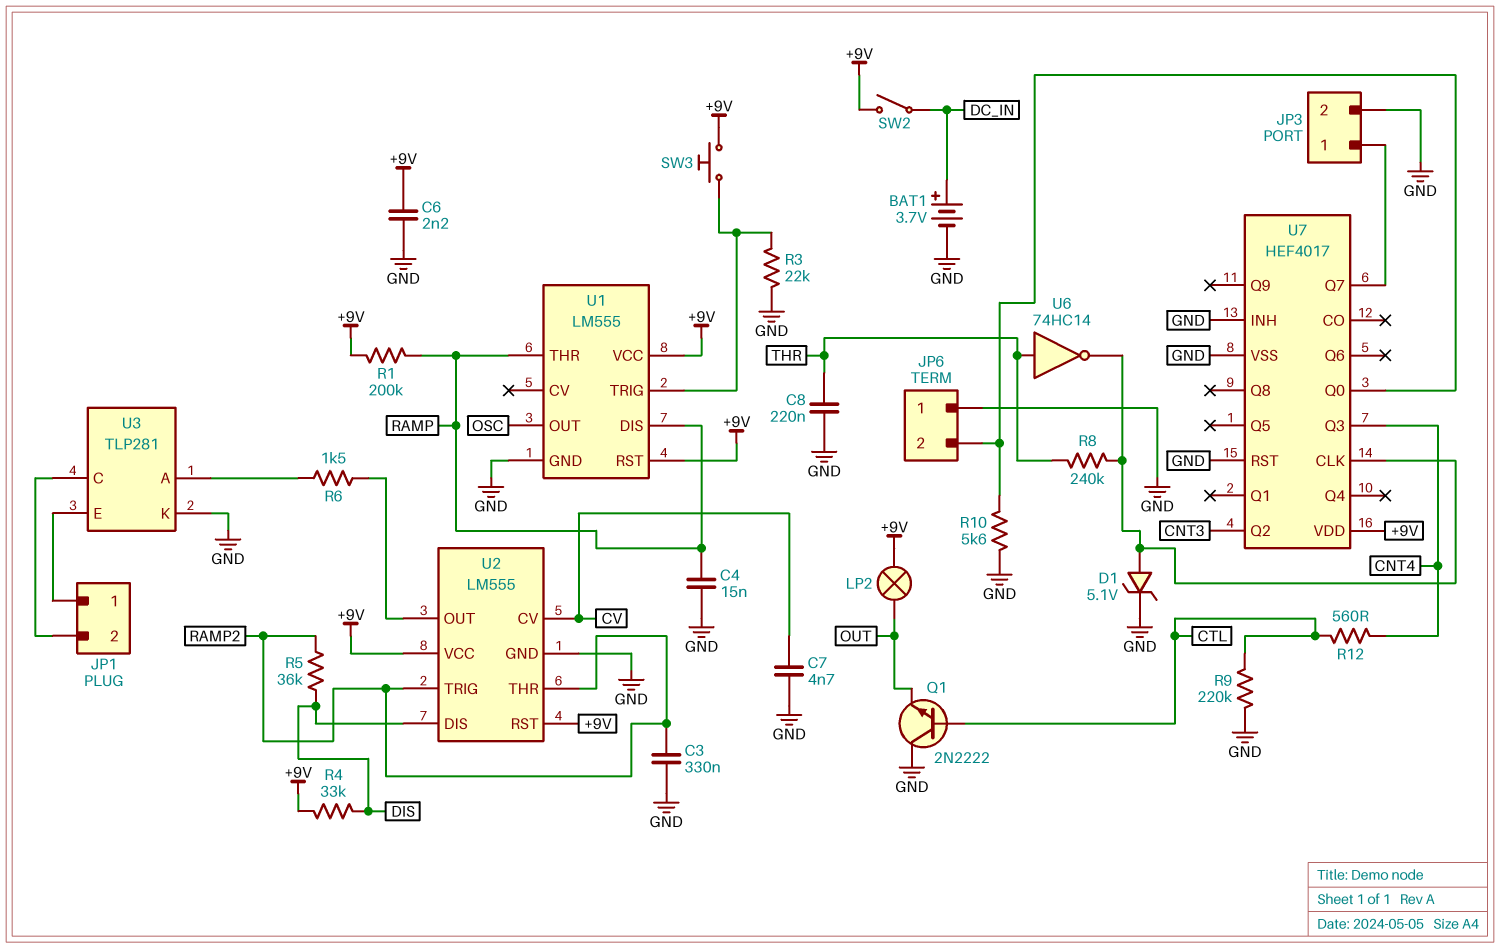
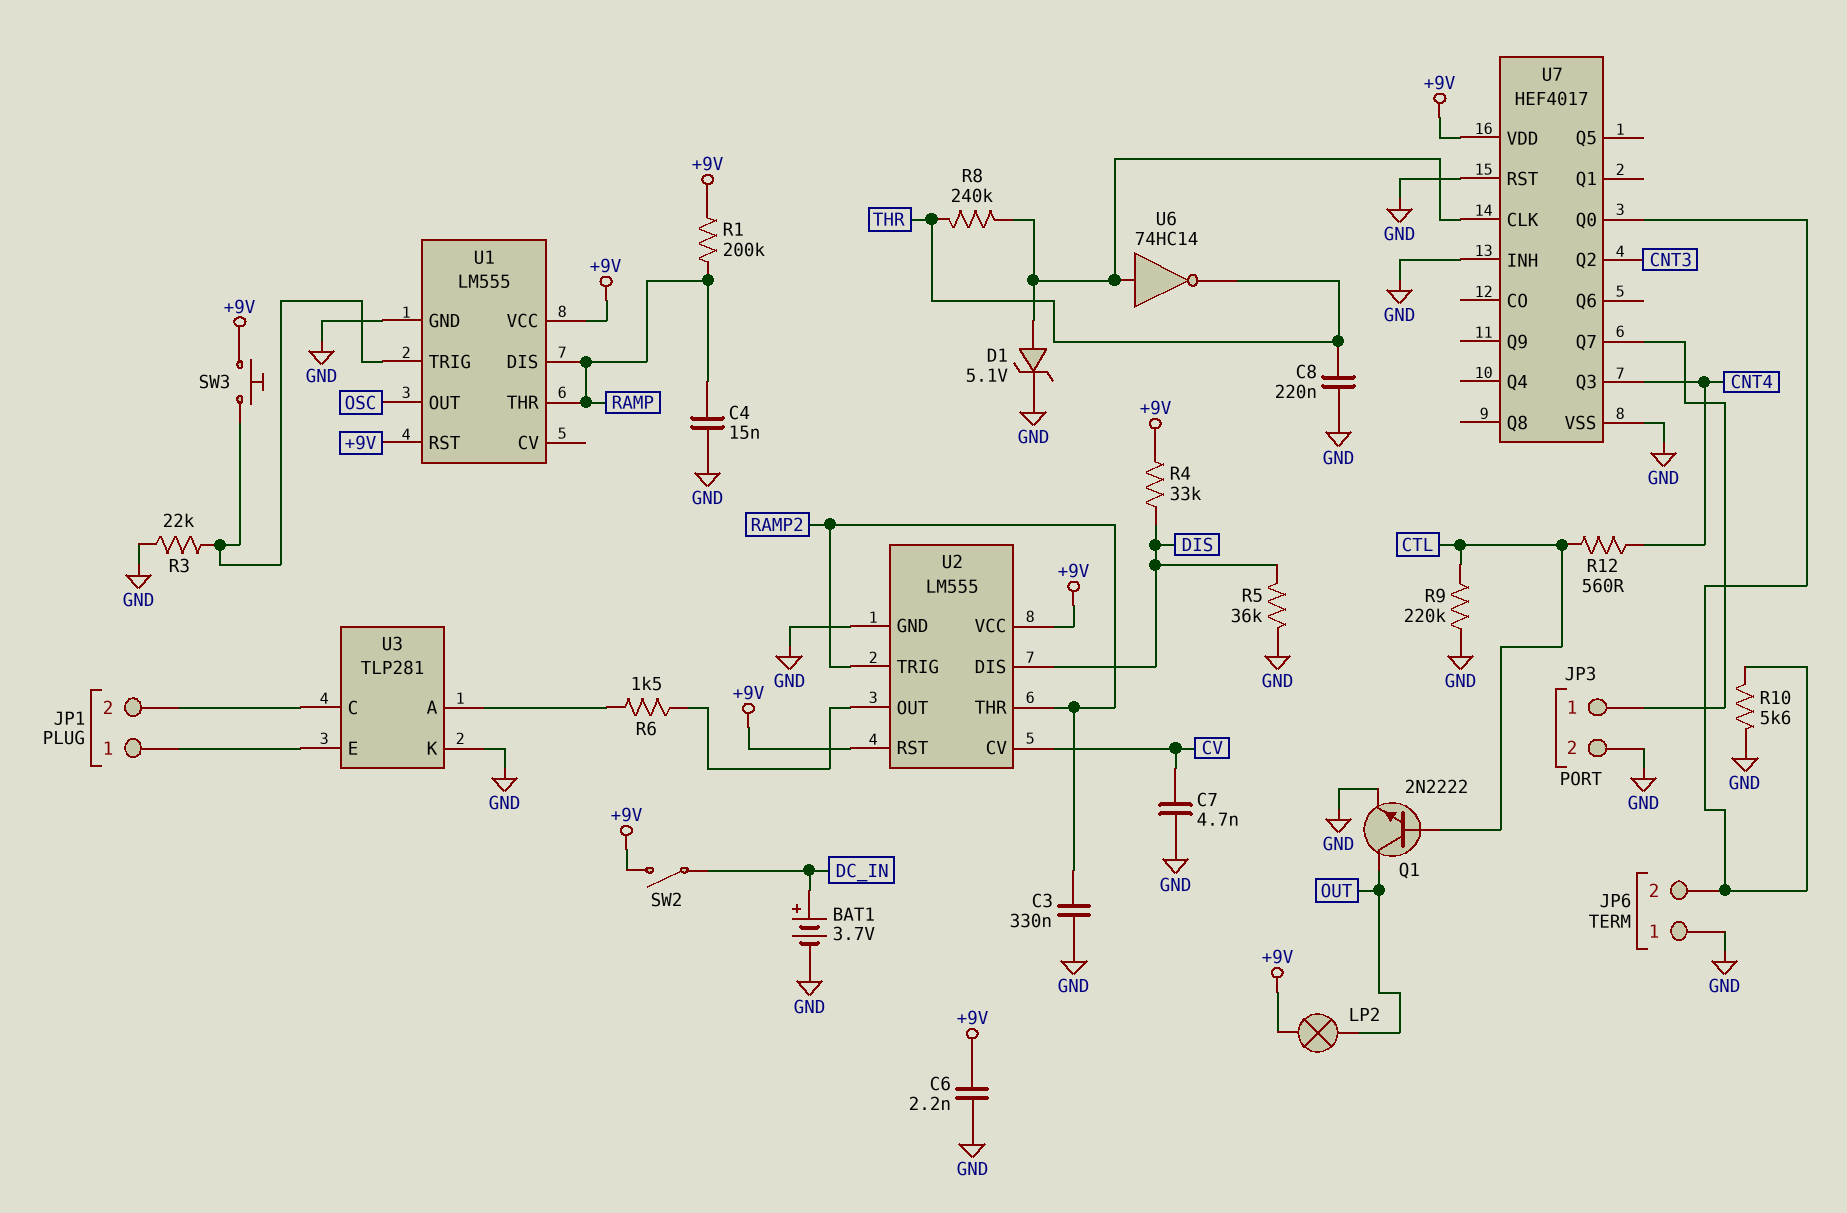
Q1: NPN 2N2222 (B CTL, C GND, E OUT) -> NPN 2N2222 (B CTL, C OUT, E GND)
R5: 36k (DIS, RAMP2) -> 36k (DIS, GND)
U6: NOT 74HC14 (in THR, out U7/CLK) -> NOT 74HC14 (in U7/CLK, out THR)

